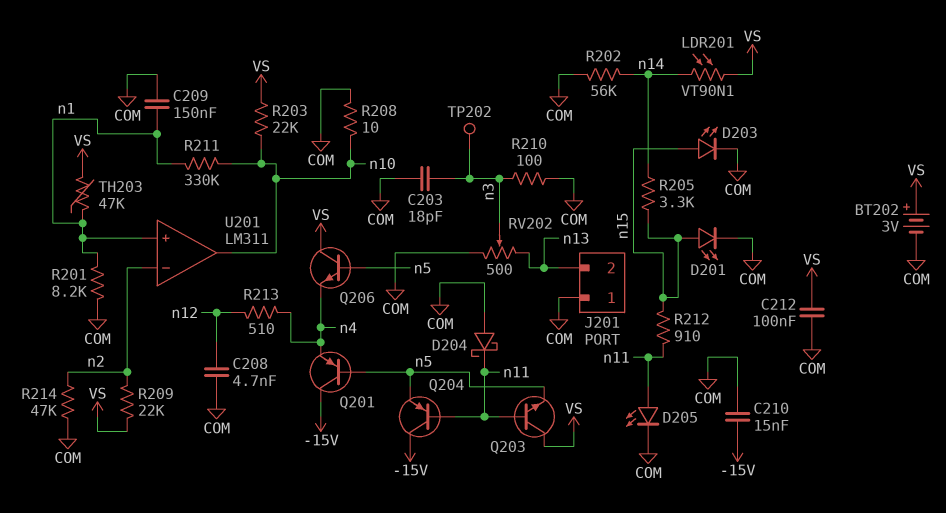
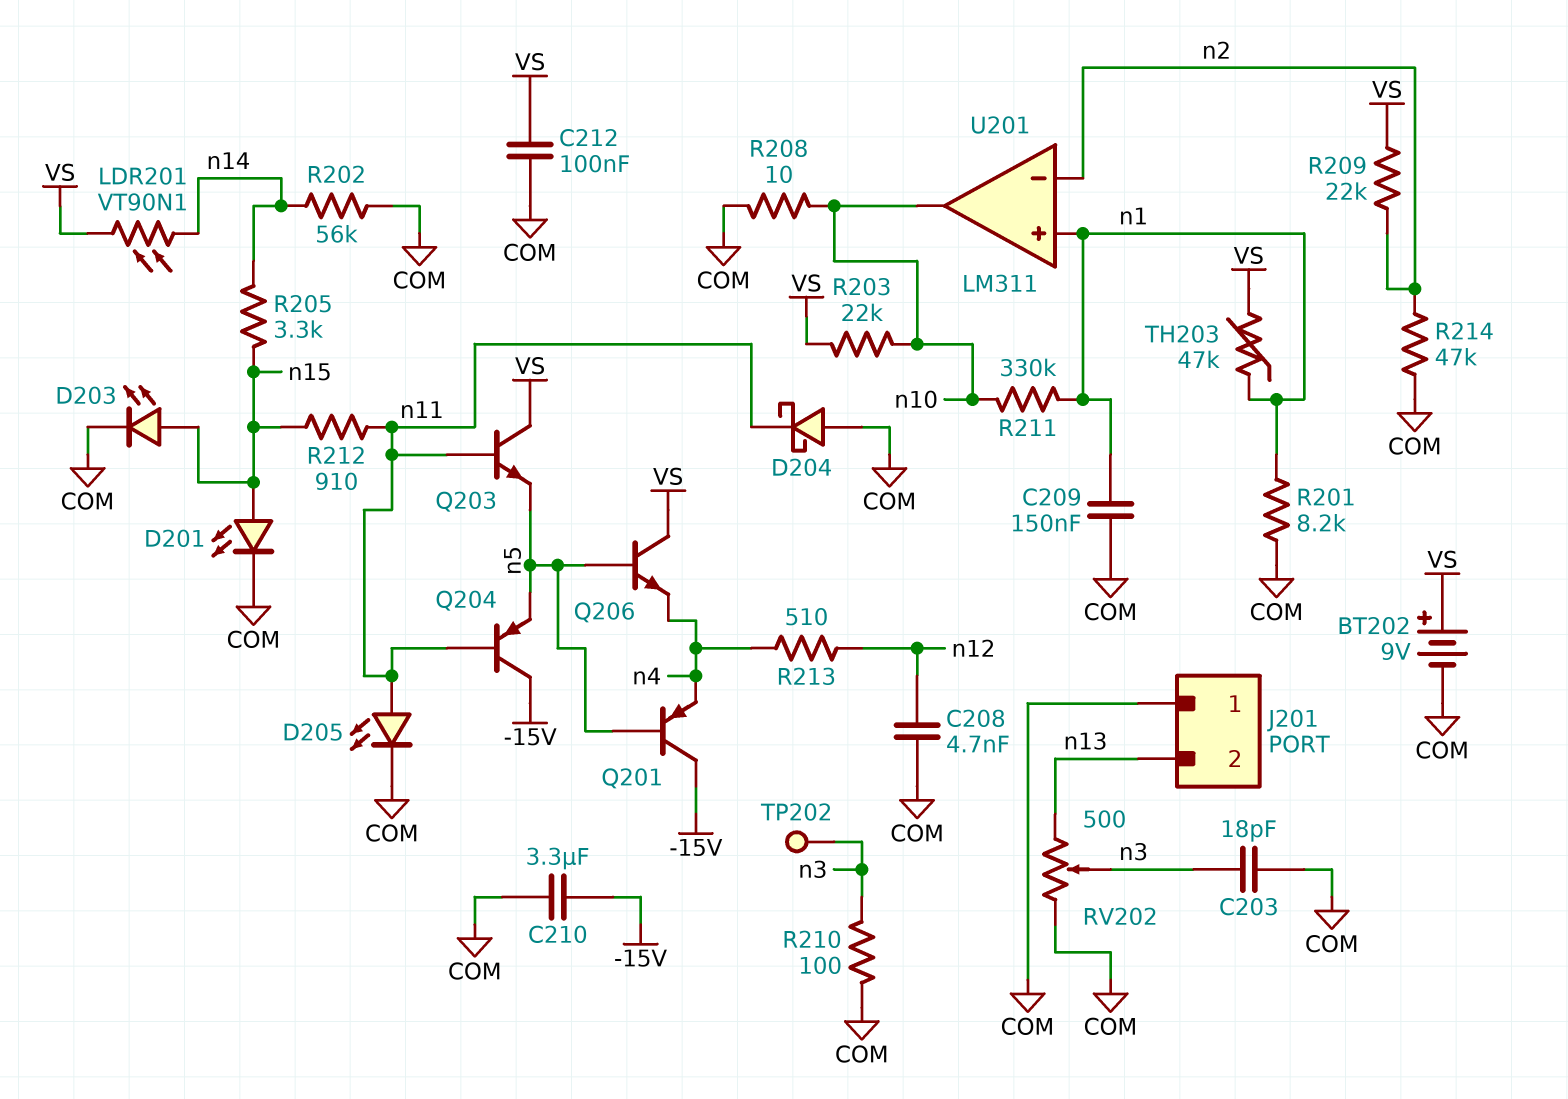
BT202: 3V (plus VS, minus COM) -> 9V (plus VS, minus COM)
C210: 15nF (-15V, COM) -> 3.3uF (-15V, COM)

